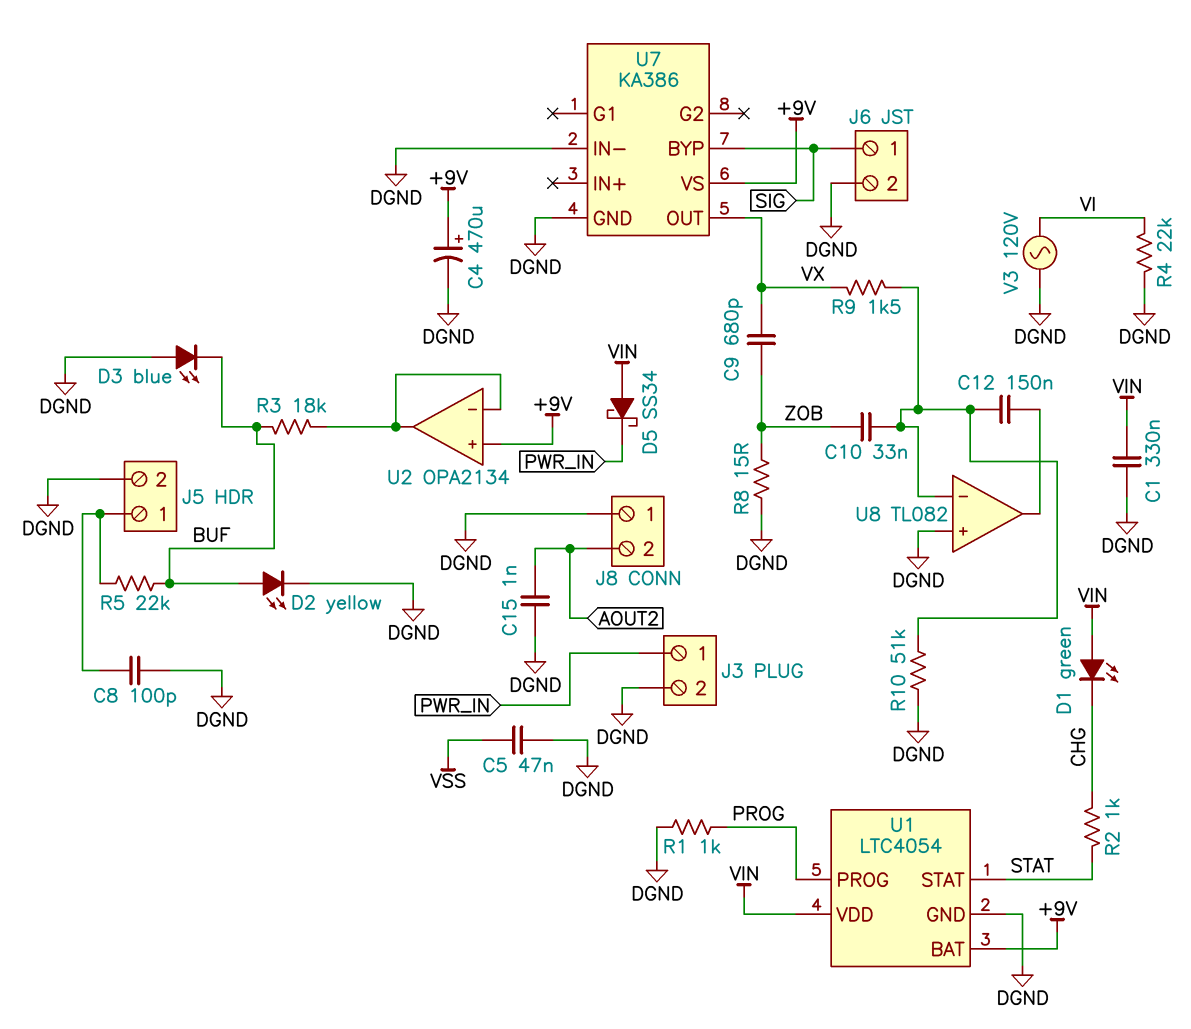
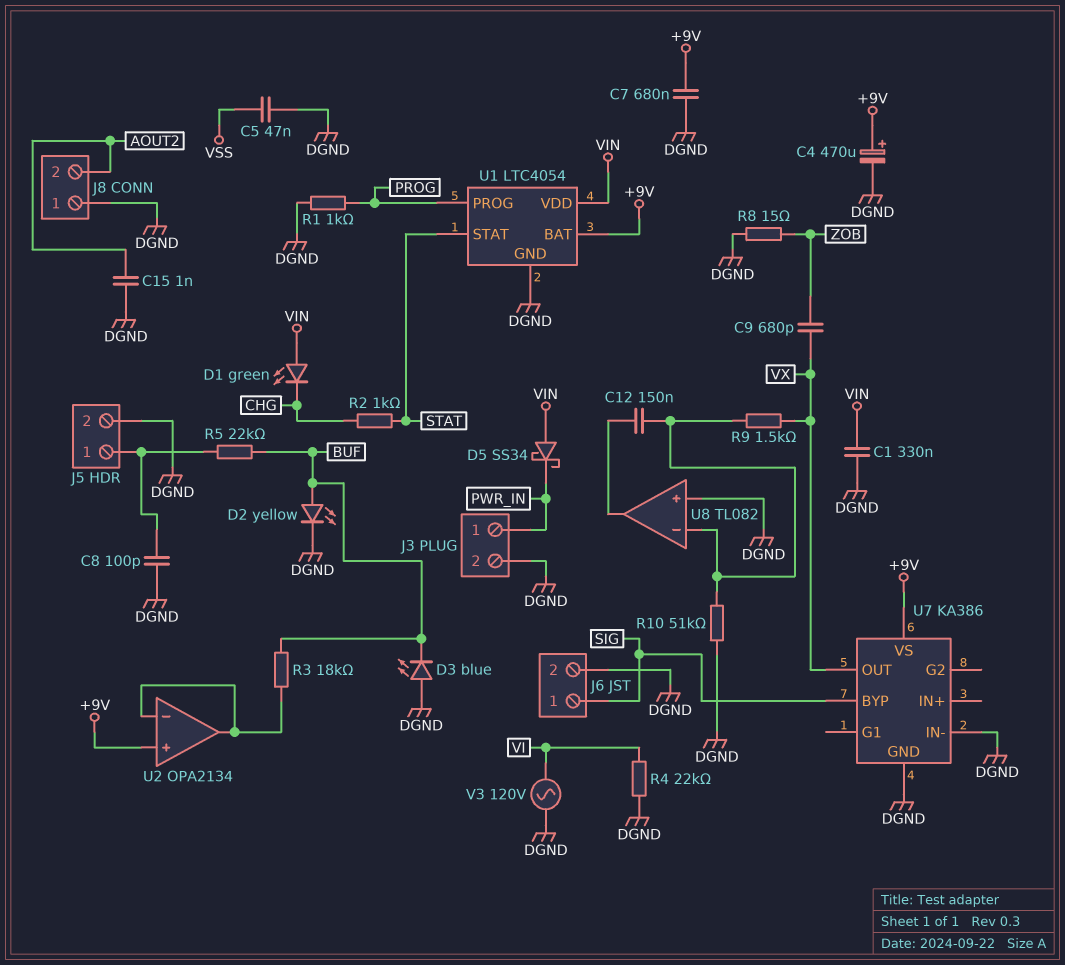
C7: none -> 680nF (+9V, DGND)
C10: 33nF (U8/in-, ZOB) -> none

